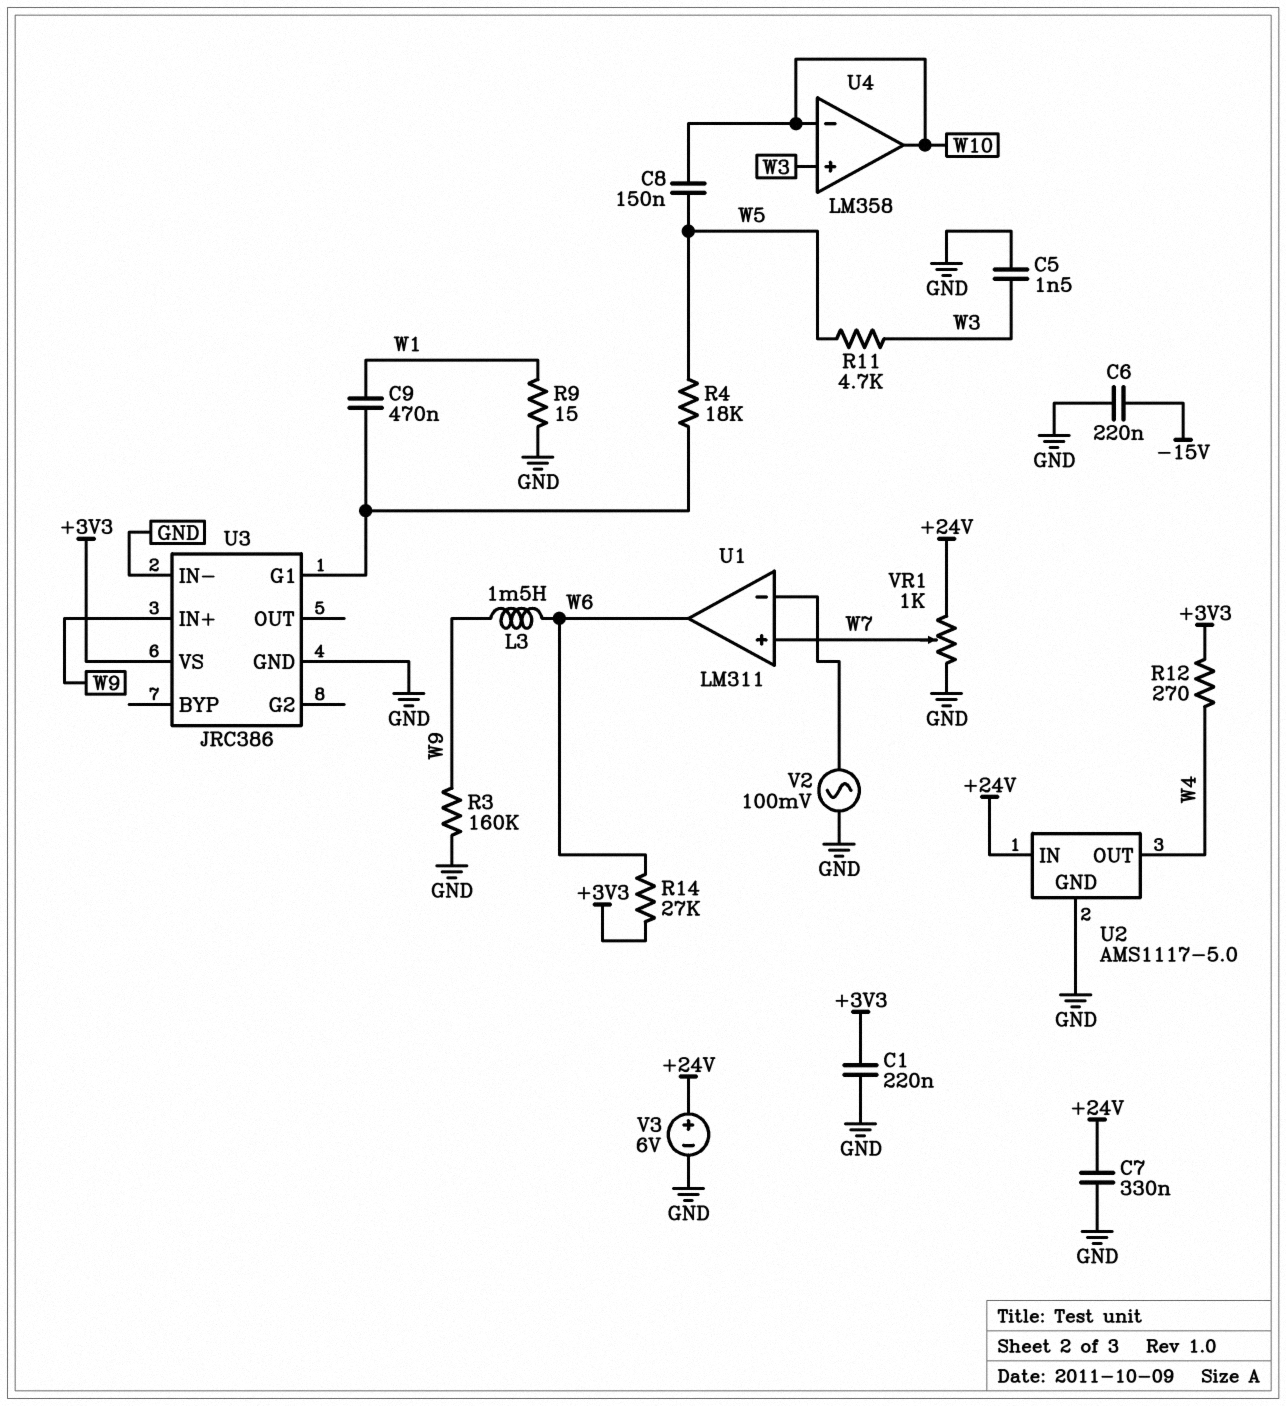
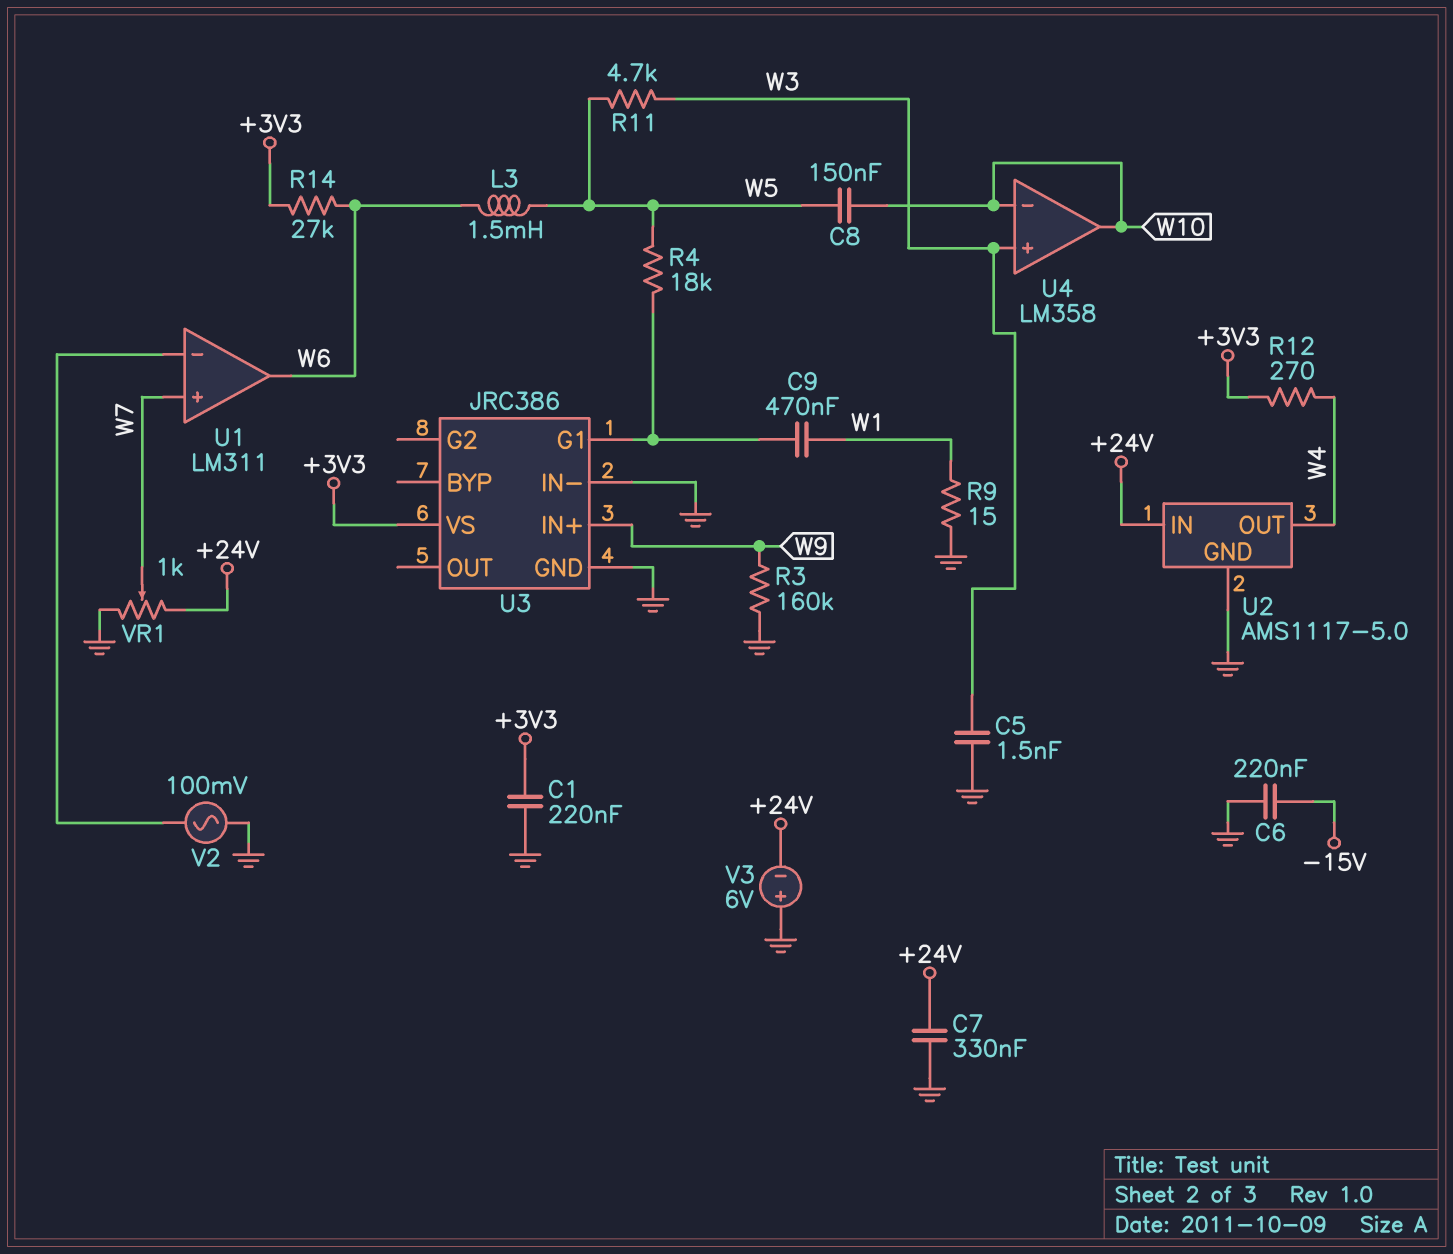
L3: 1.5mH (W6, W9) -> 1.5mH (W5, W6)
V3: 6V (plus +24V, minus GND) -> 6V (plus GND, minus +24V)

